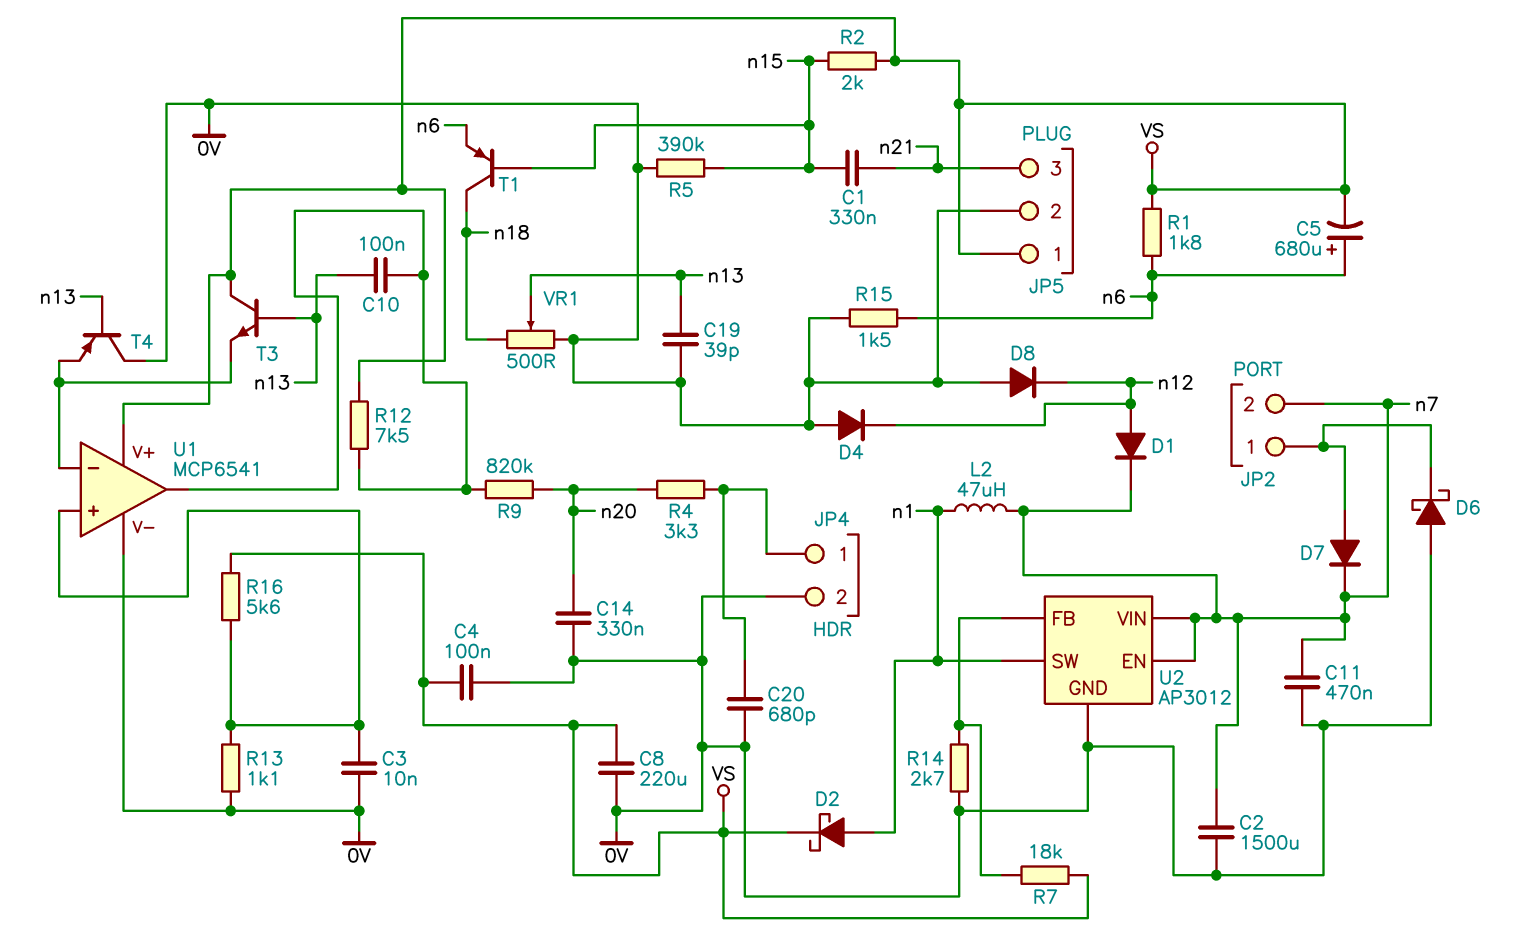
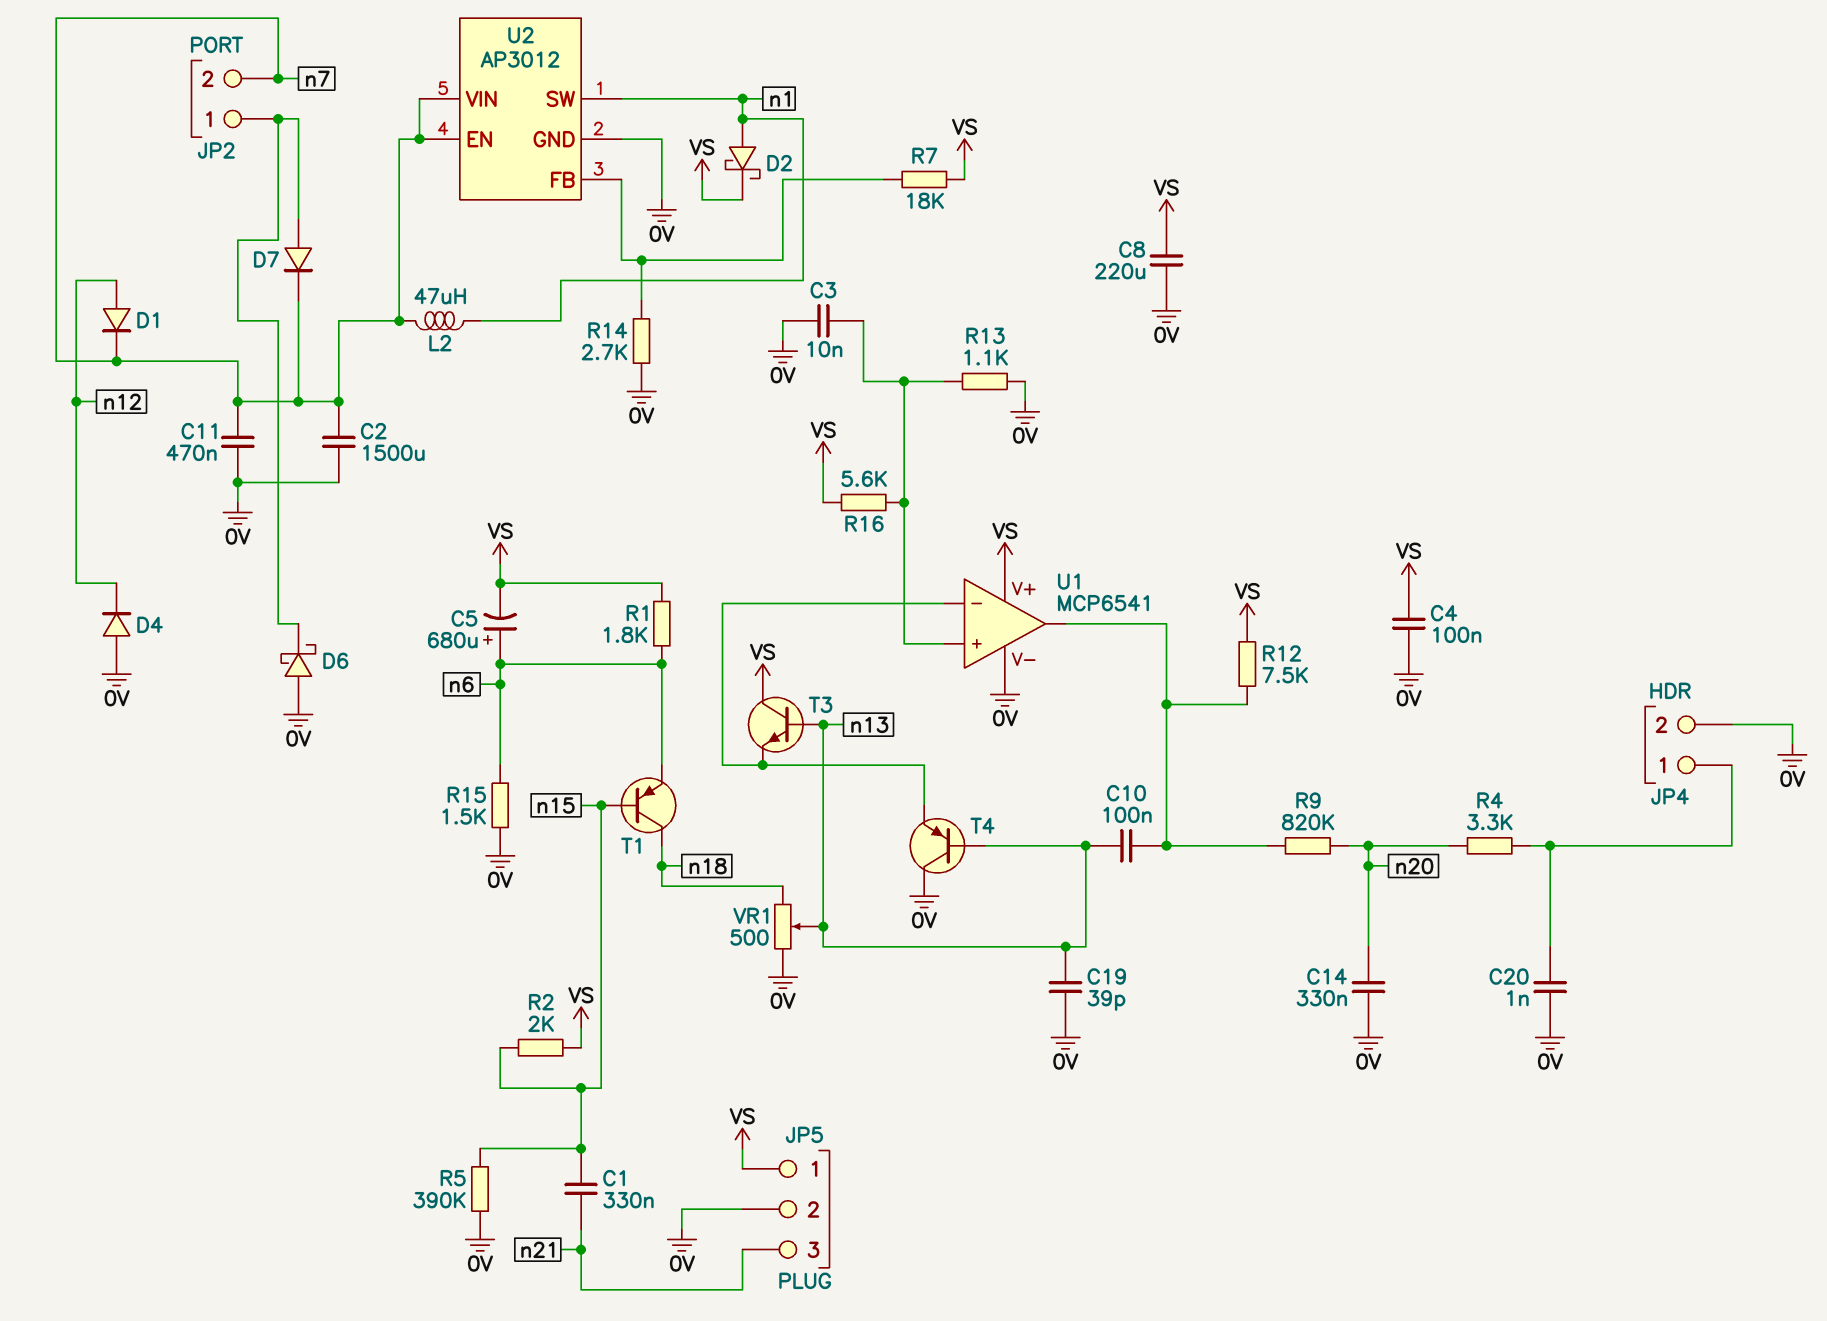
C20: 680pF (0V, JP4/1) -> 1nF (0V, JP4/1)
D8: diode (A 0V, K n12) -> none

